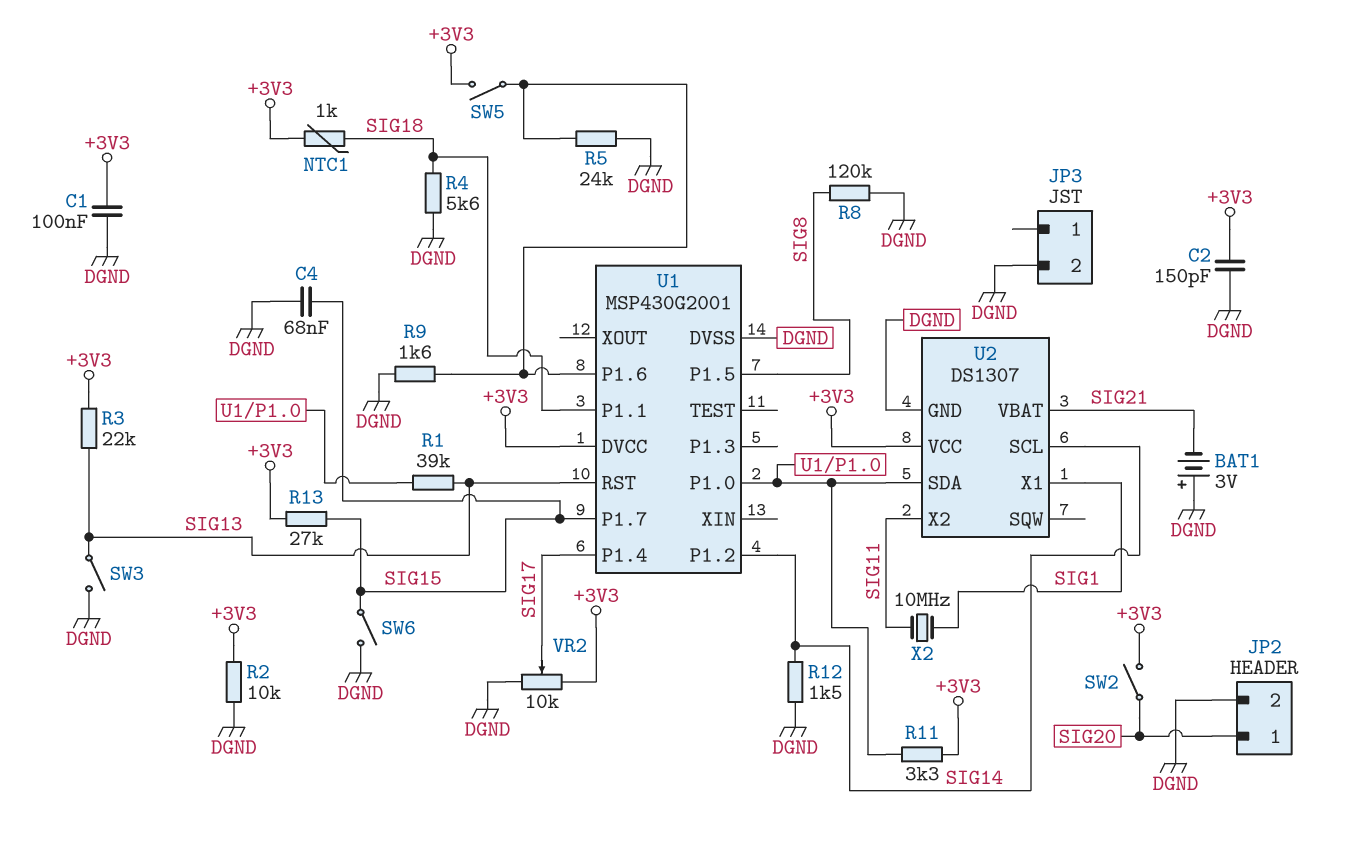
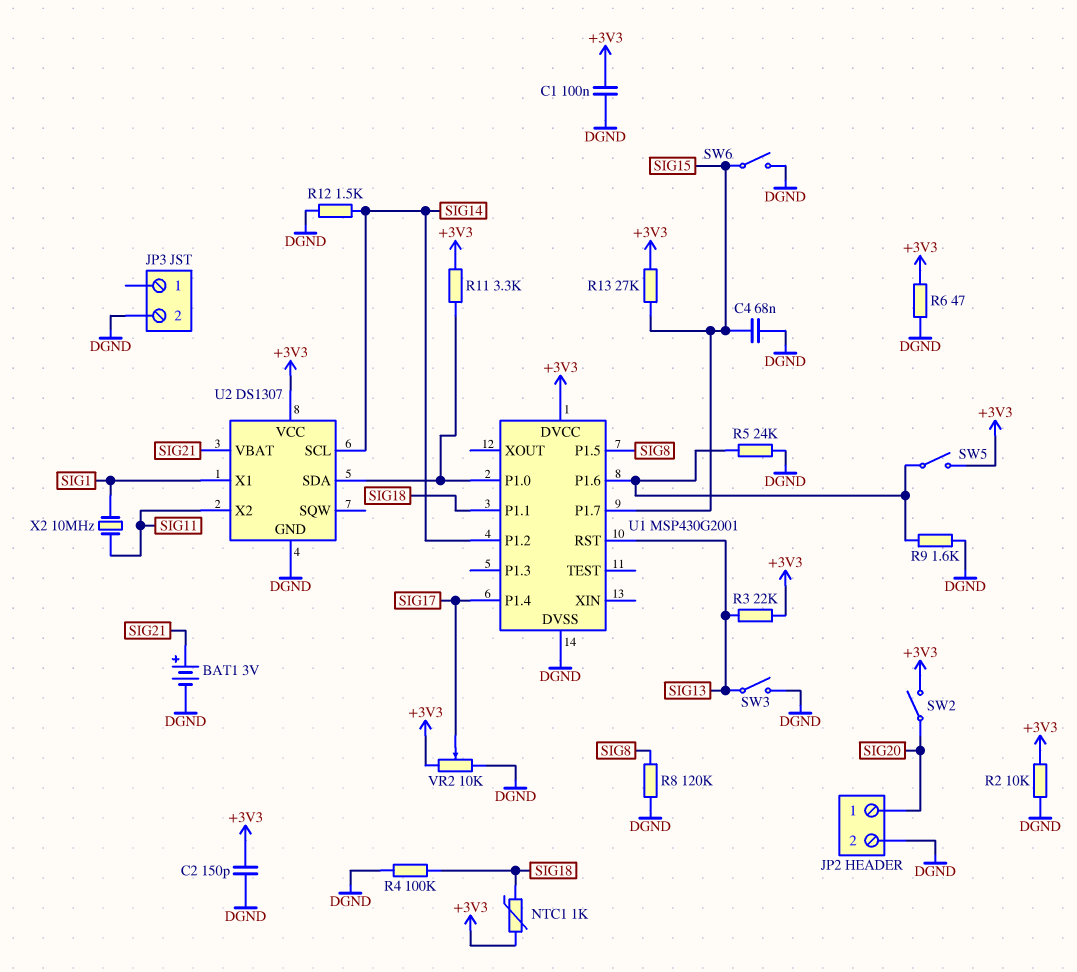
BAT1: 3V (plus DGND, minus SIG21) -> 3V (plus SIG21, minus DGND)
R1: 39k (SIG13, U1/P1.0) -> none
R4: 5.6k (DGND, SIG18) -> 100k (DGND, SIG18)
R6: none -> 47 (+3V3, DGND)

